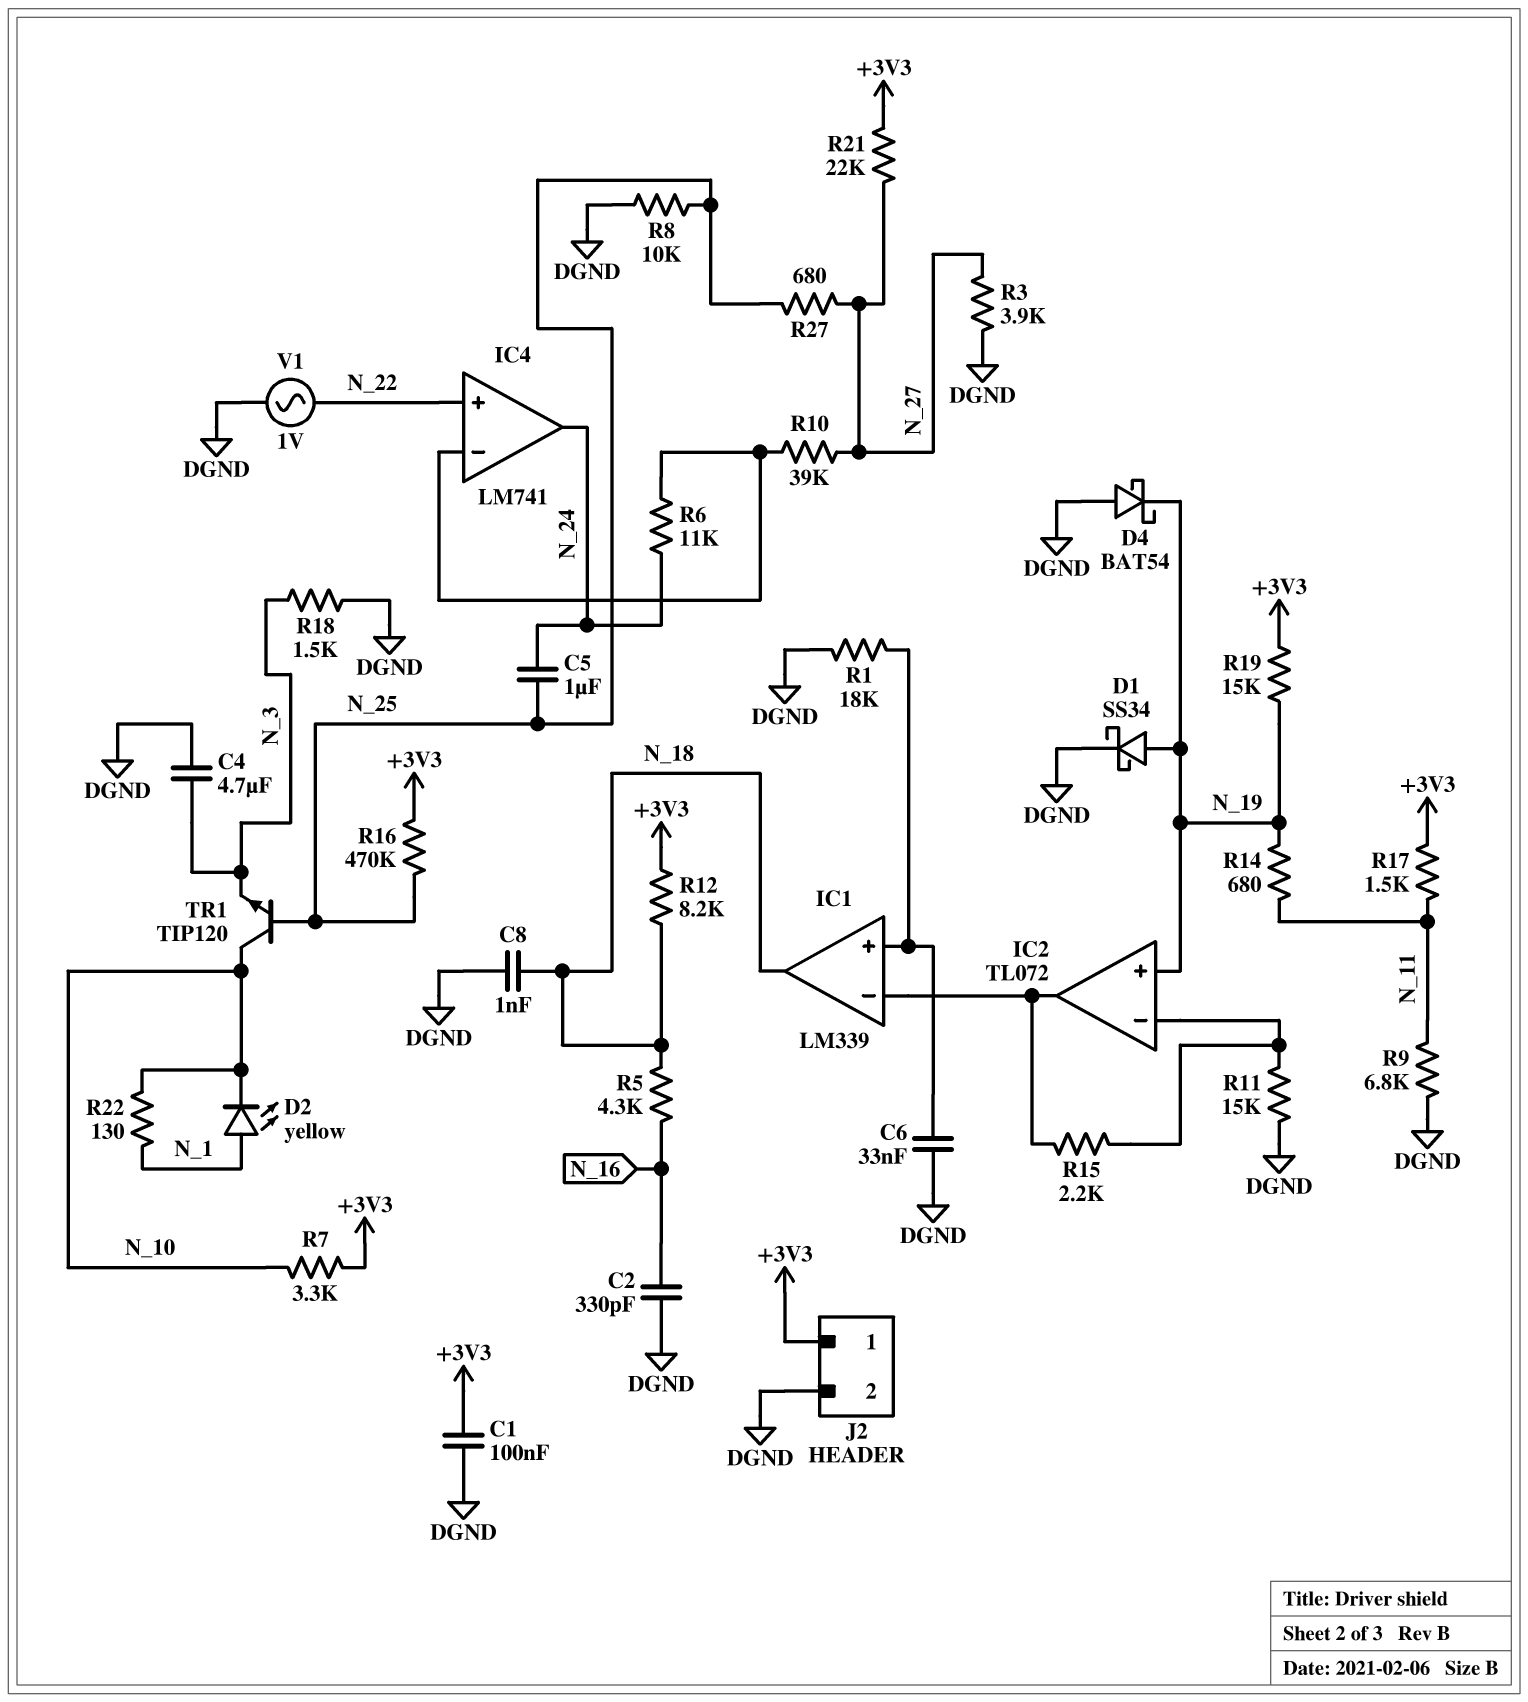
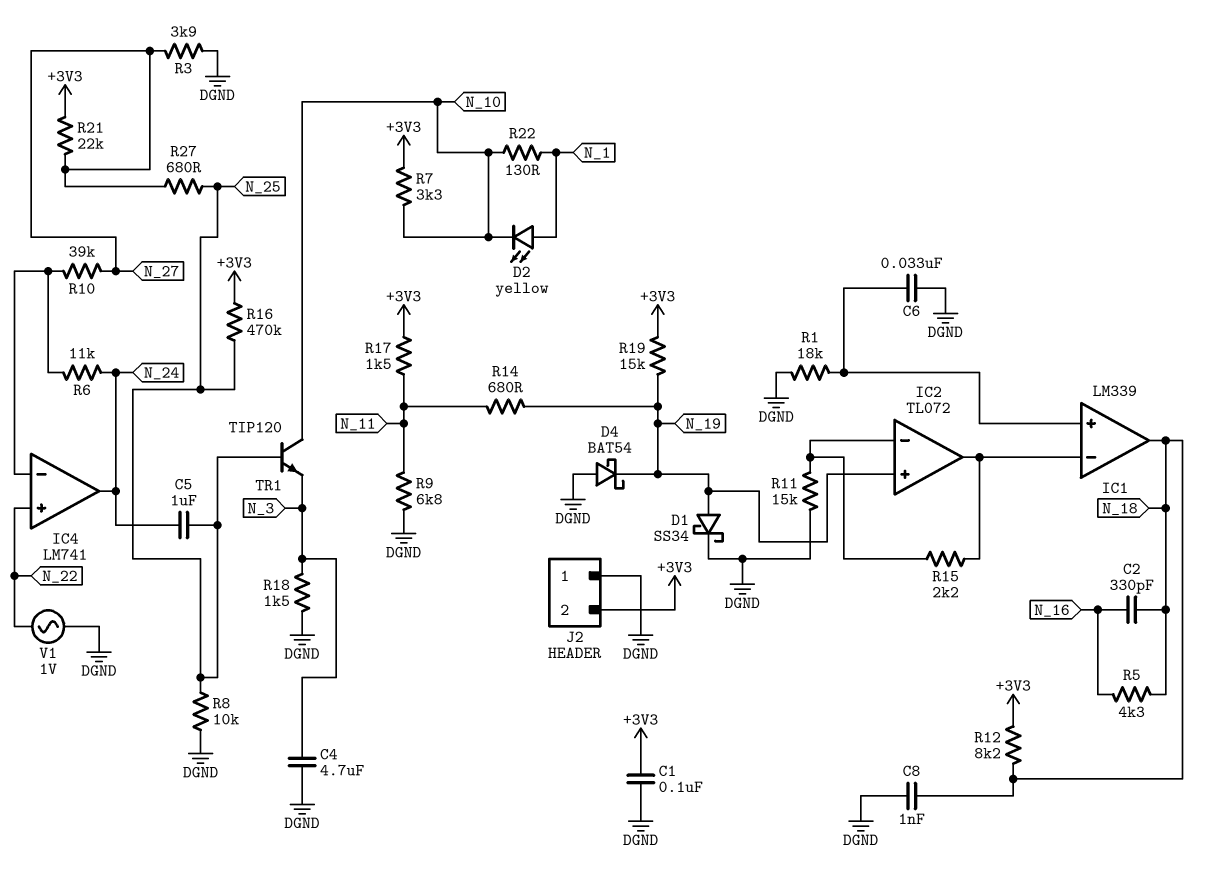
C2: 330pF (DGND, N_16) -> 330pF (N_16, N_18)
J2 pin 1: +3V3 -> DGND
J2 pin 2: DGND -> +3V3

